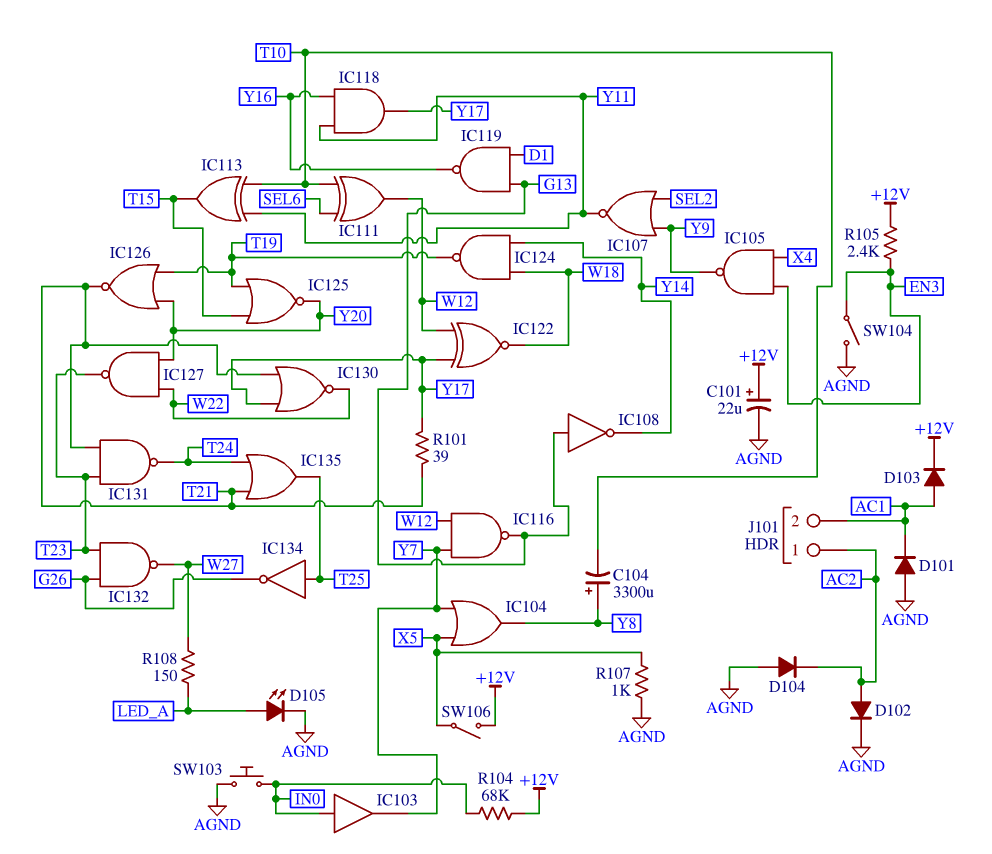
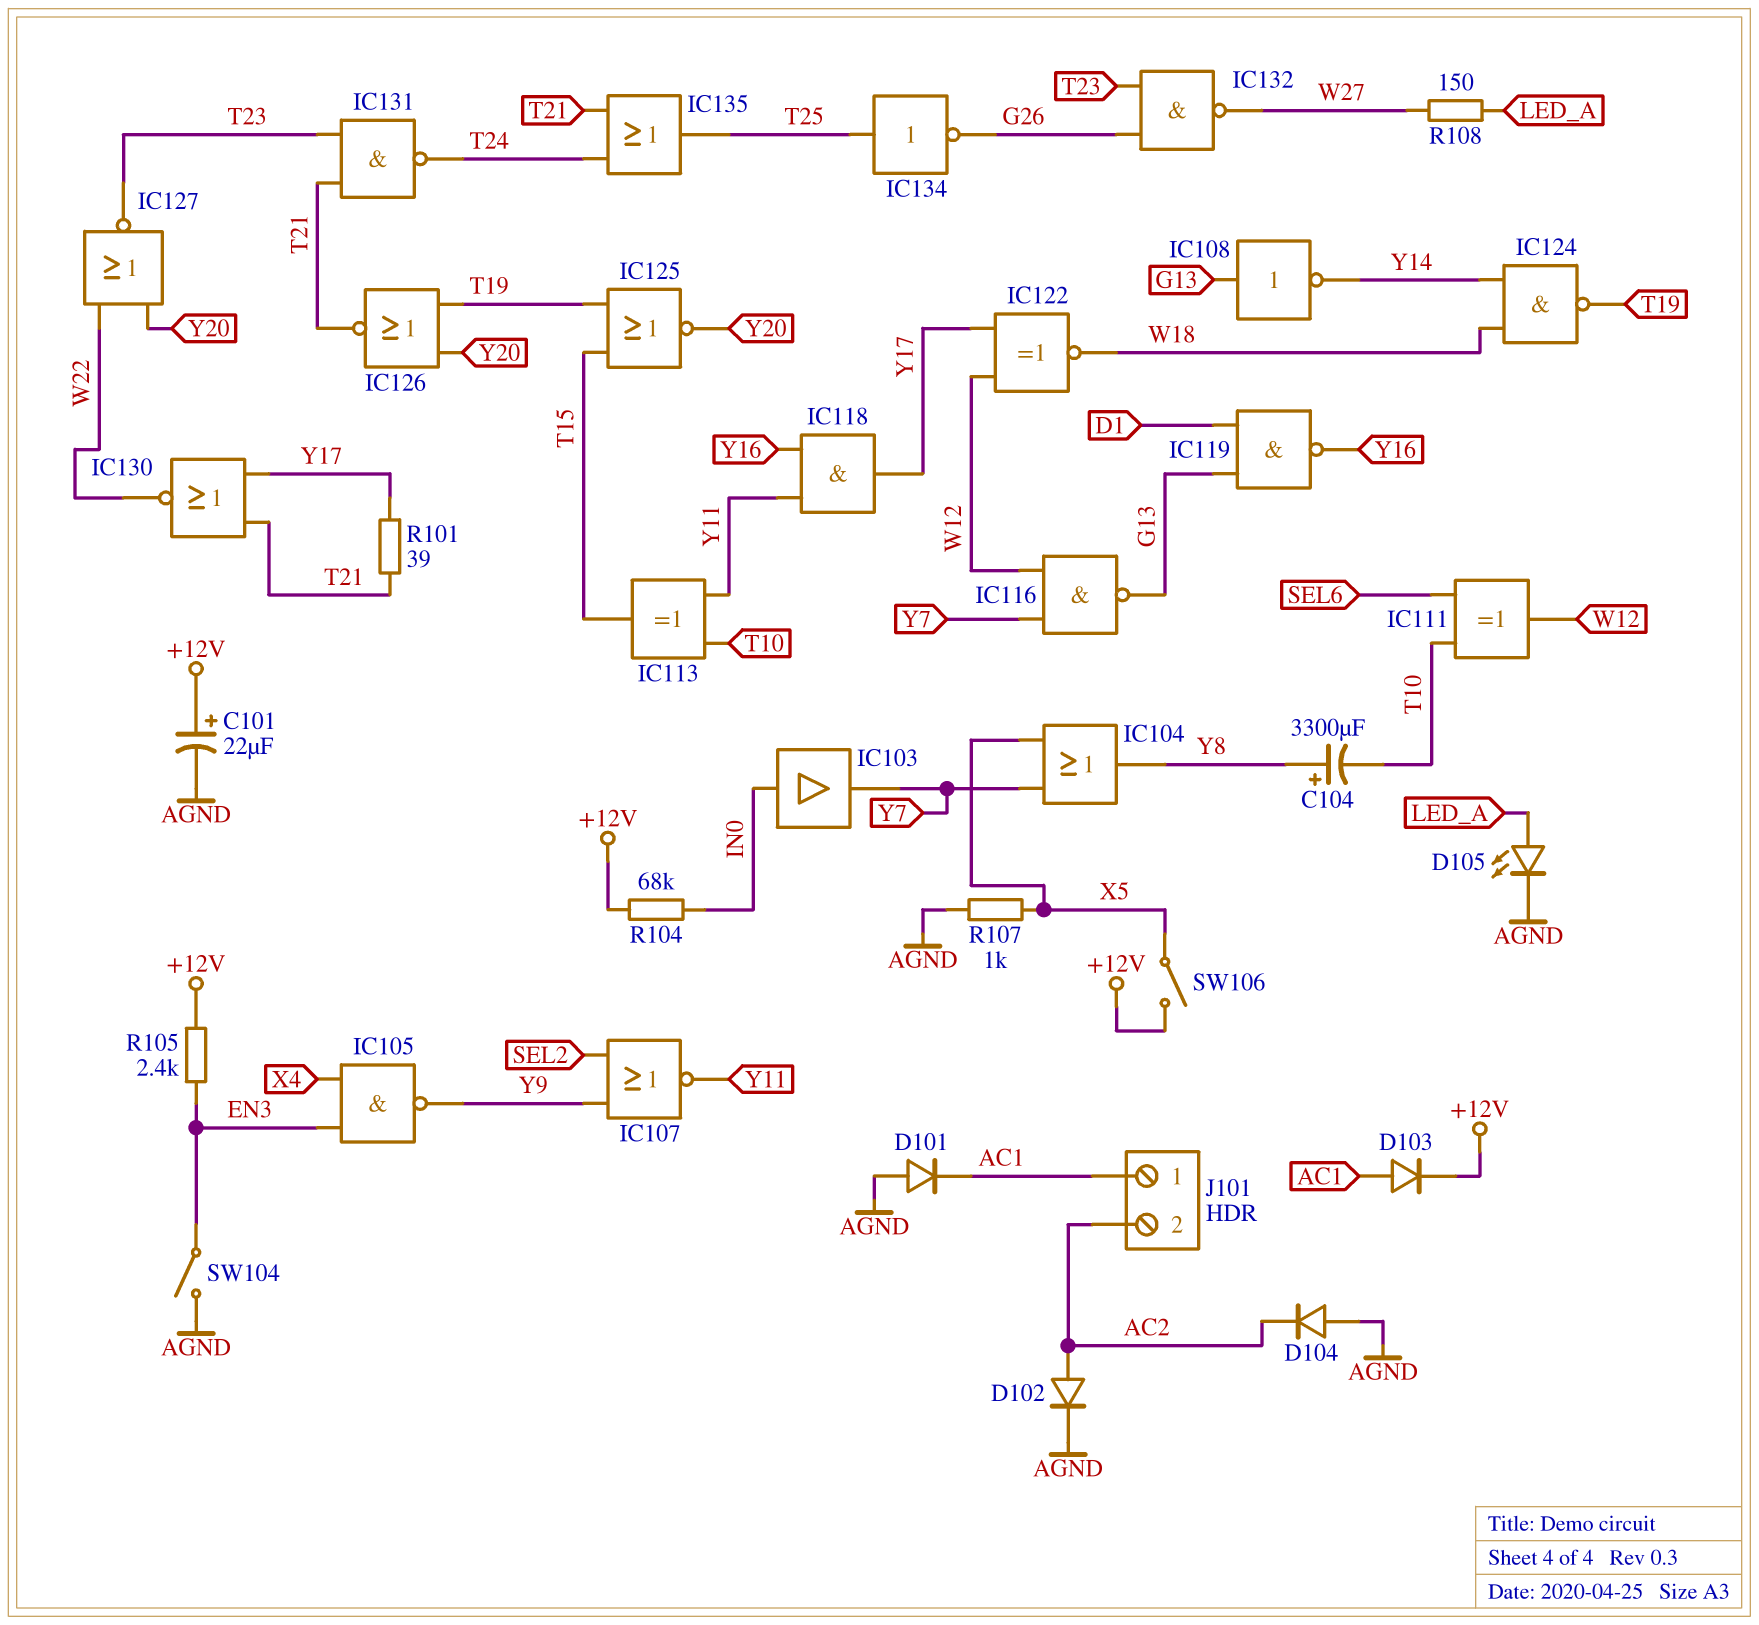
IC127: NAND (in W22, in Y20, out T23) -> NOR (in W22, in Y20, out T23)
J101 pin 1: AC2 -> AC1
J101 pin 2: AC1 -> AC2
SW103: button (AGND, IN0) -> none

